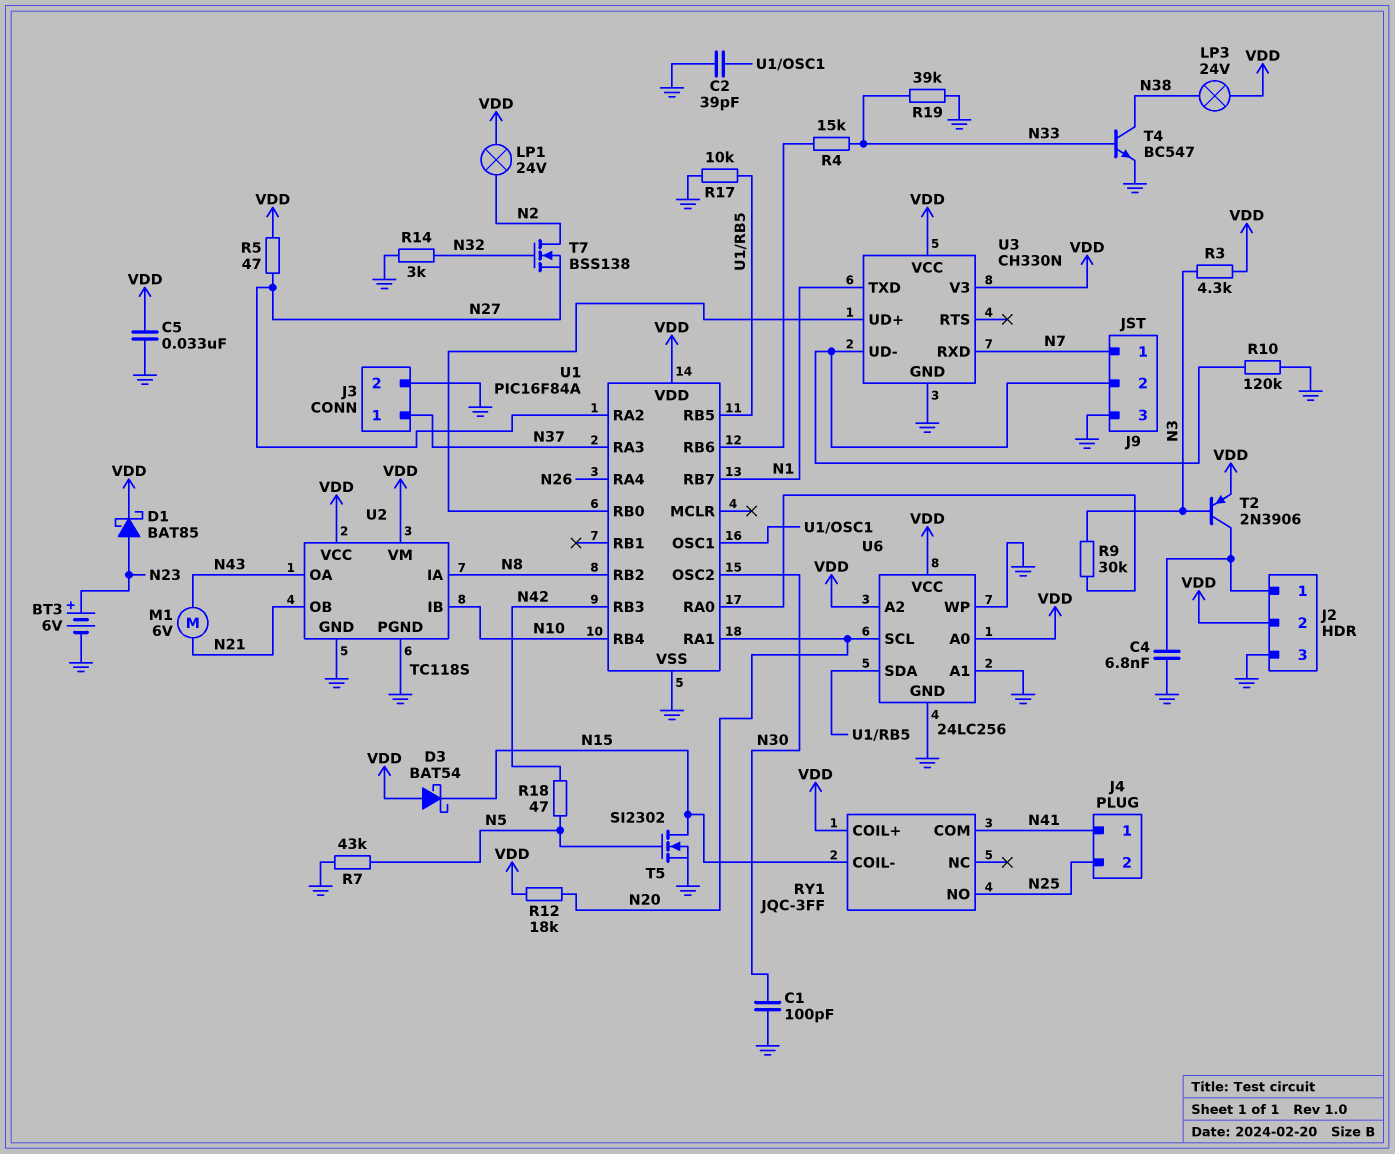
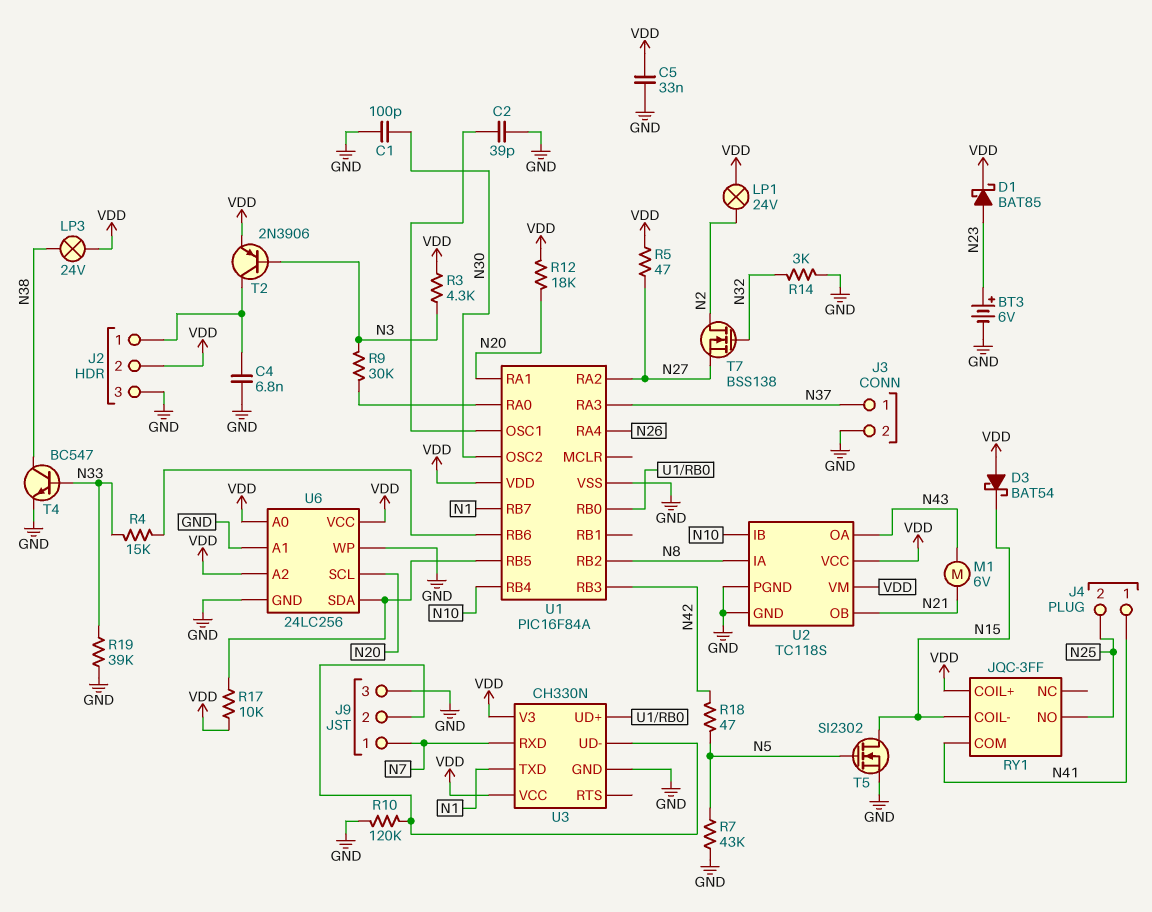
R17: 10k (GND, U1/RB5) -> 10k (U1/RB5, VDD)

